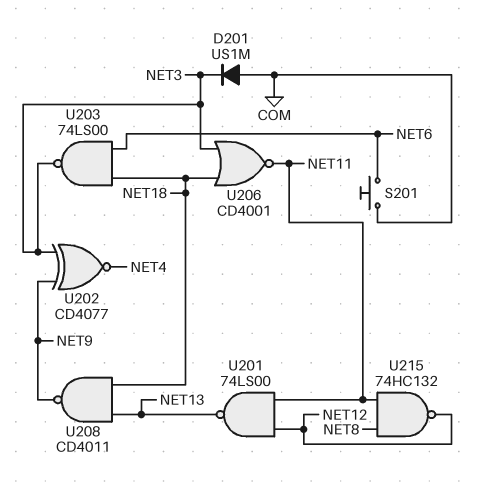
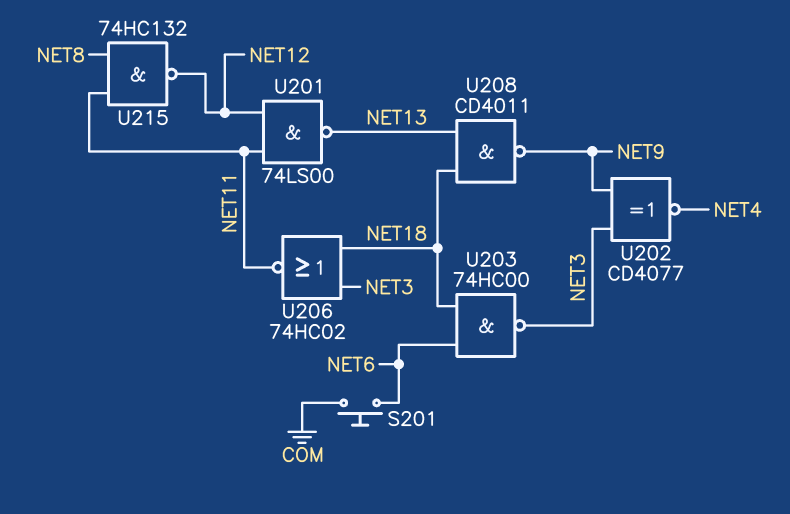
D201: diode US1M (A COM, K NET3) -> none
U203: NAND 74LS00 (in NET6, in NET18, out NET3) -> NAND 74HC00 (in NET6, in NET18, out NET3)
U206: NOR CD4001 (in NET3, in NET18, out NET11) -> NOR 74HC02 (in NET3, in NET18, out NET11)

